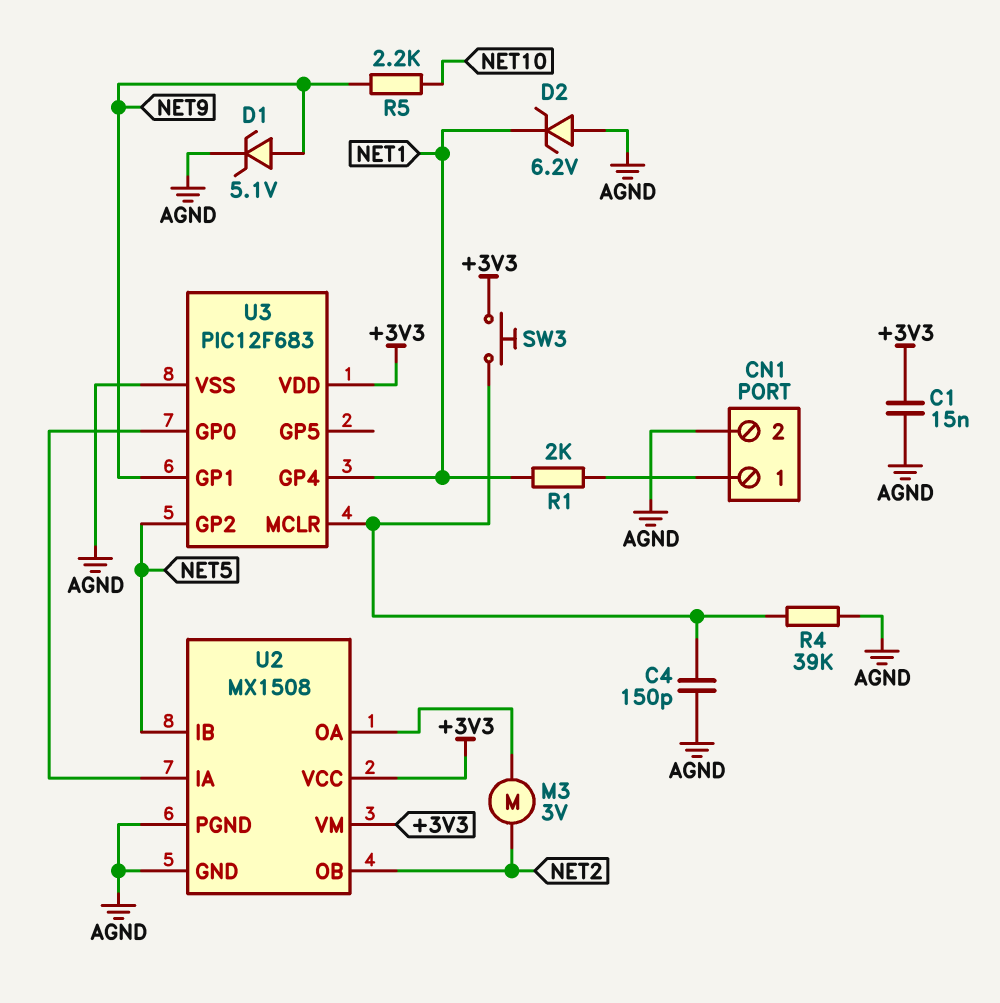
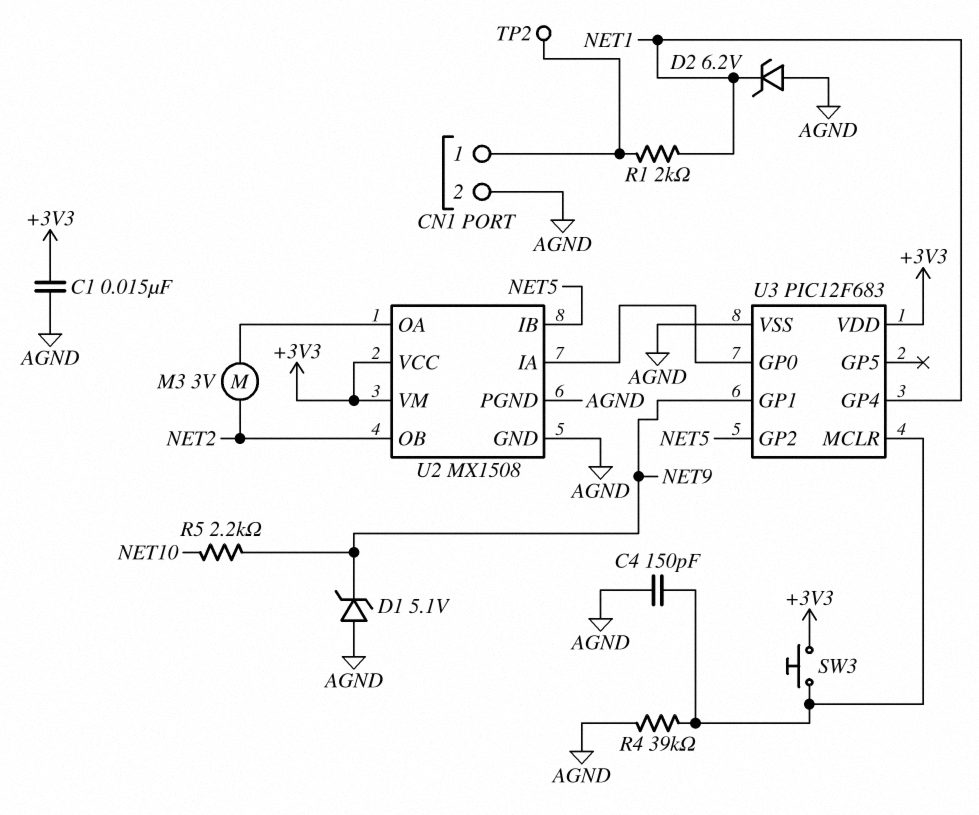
D1: zener 5.1V (A NET9, K AGND) -> zener 5.1V (A AGND, K NET9)
TP2: none -> test point (CN1/1)

